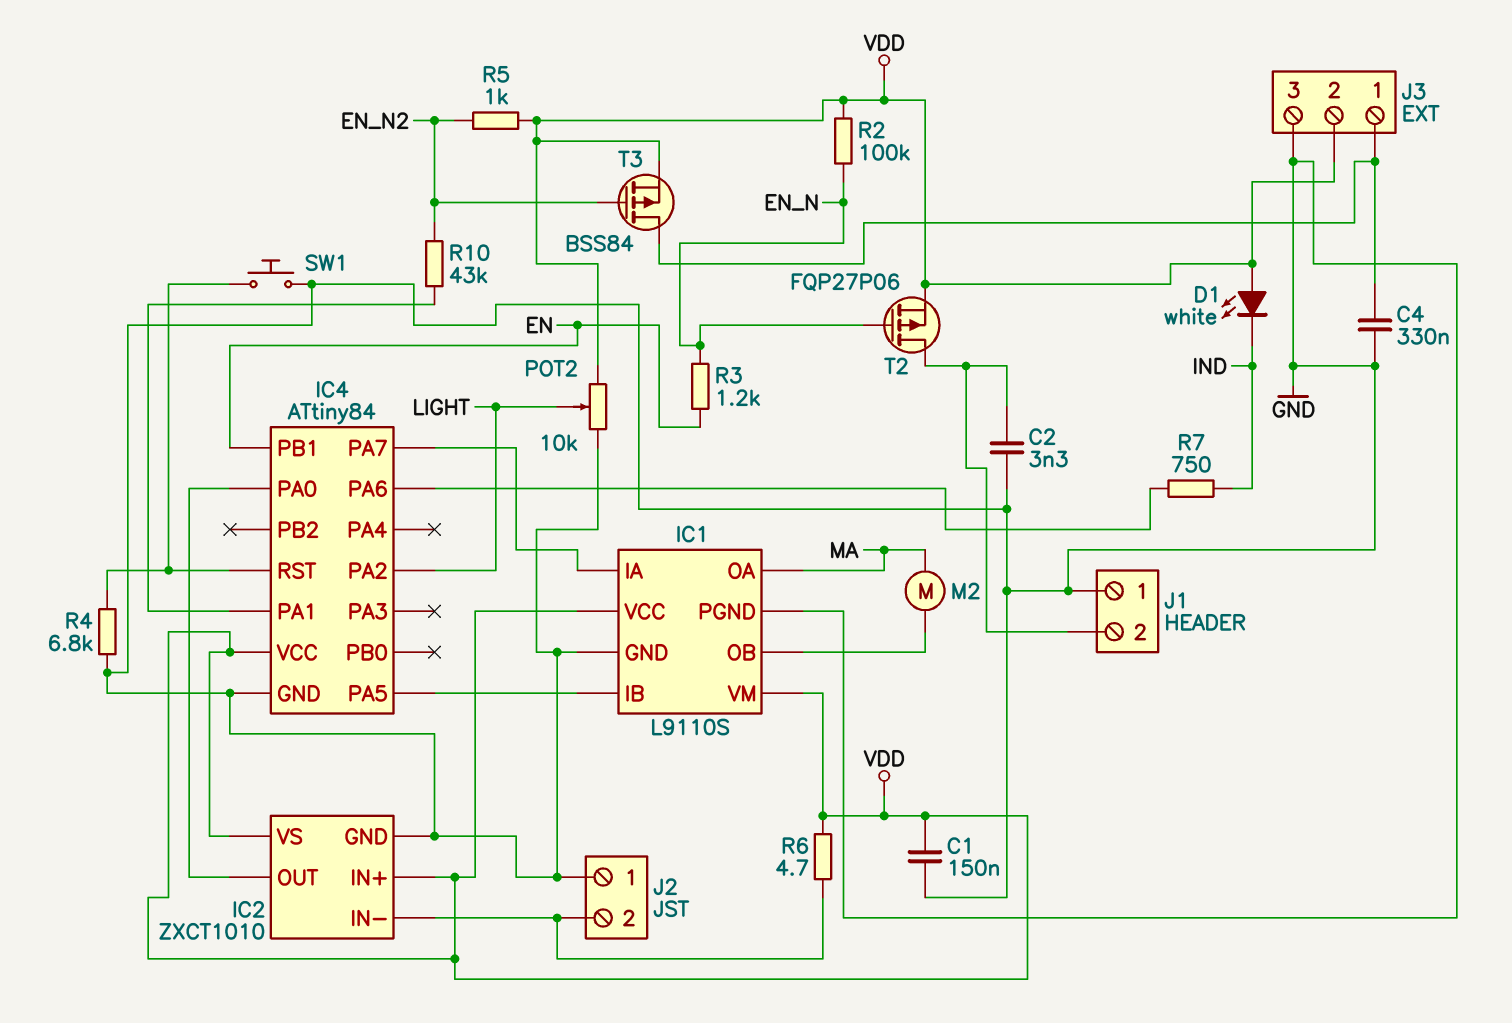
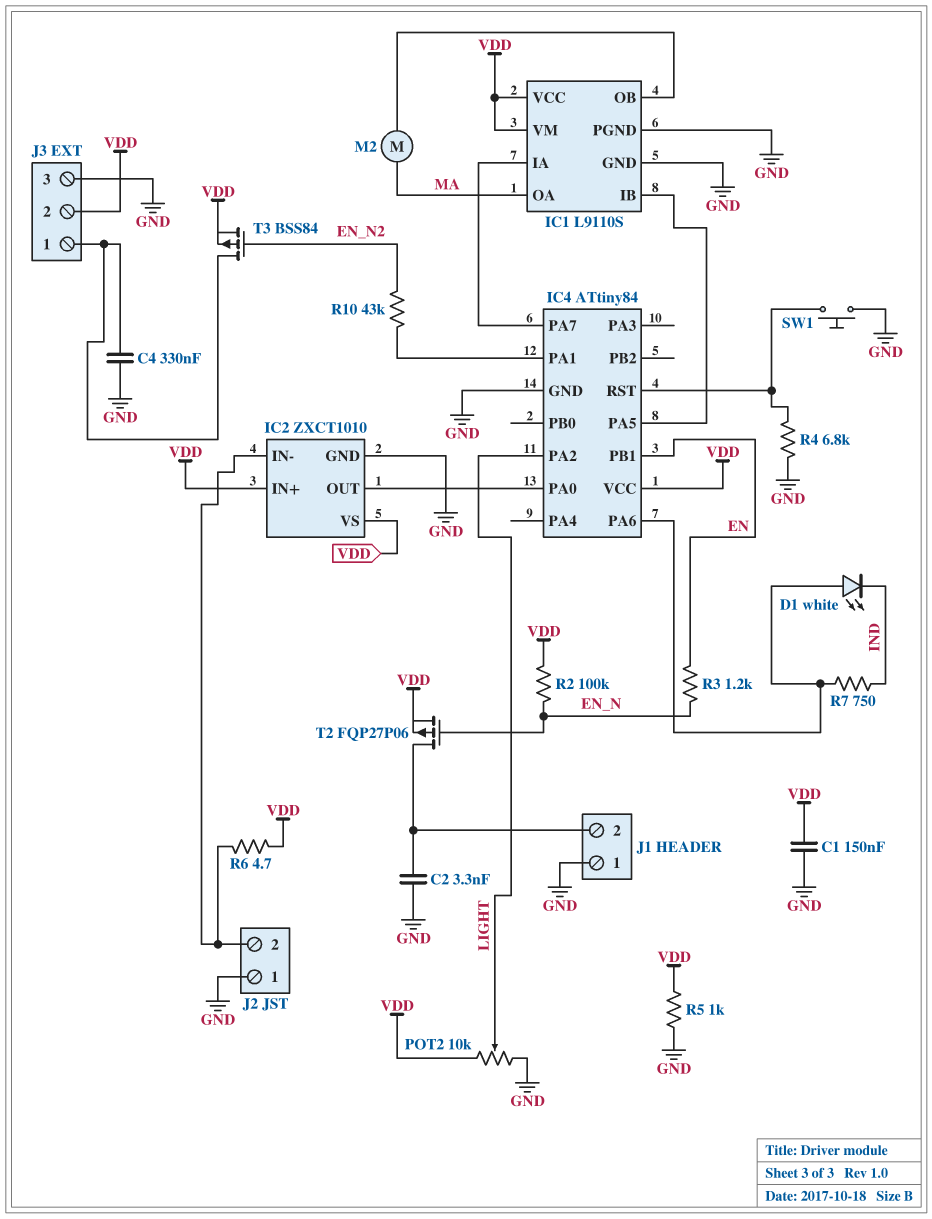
D1: LED white (A VDD, K IND) -> LED white (A IC4/PA6, K IND)
R5: 1k (EN_N2, VDD) -> 1k (GND, VDD)

